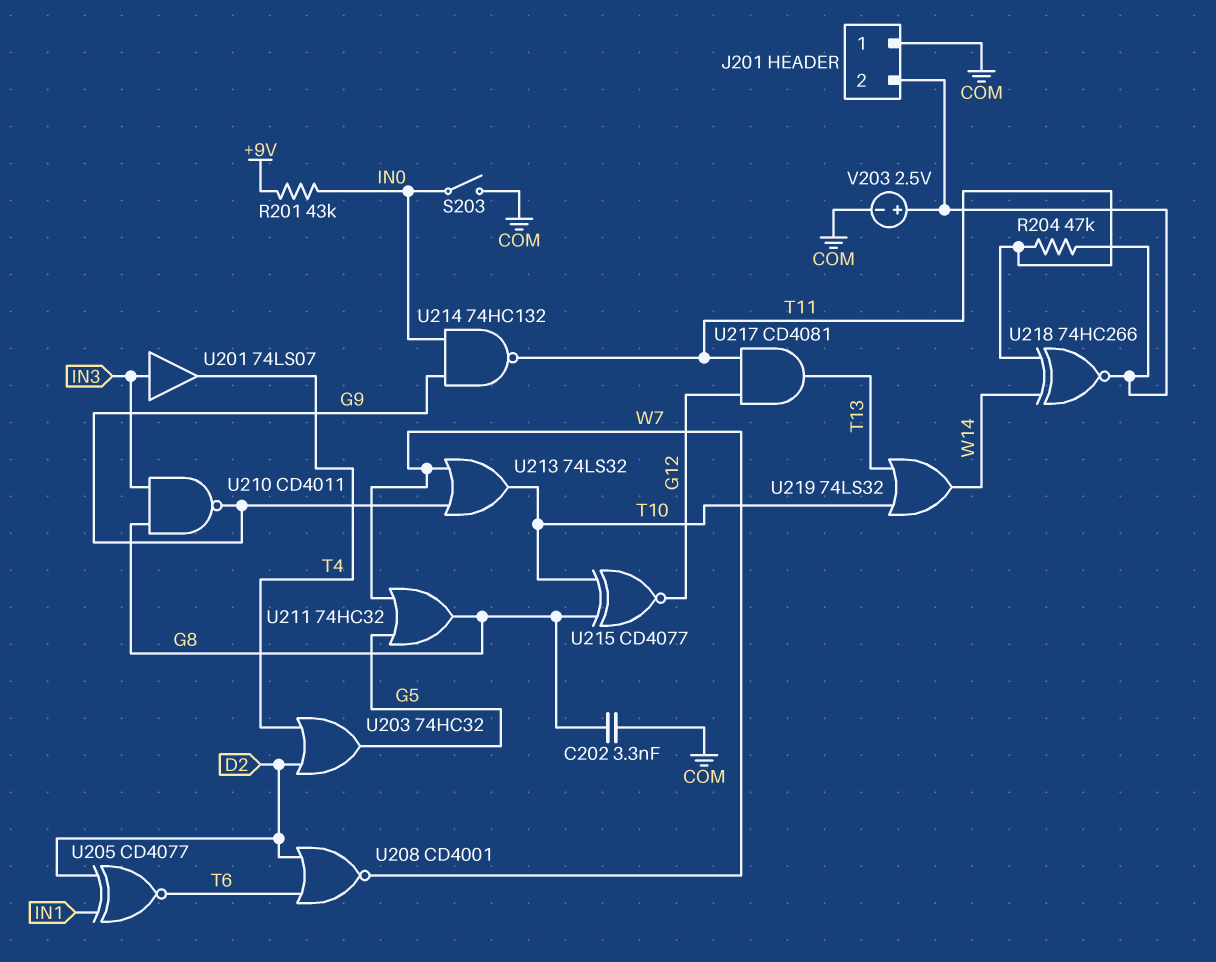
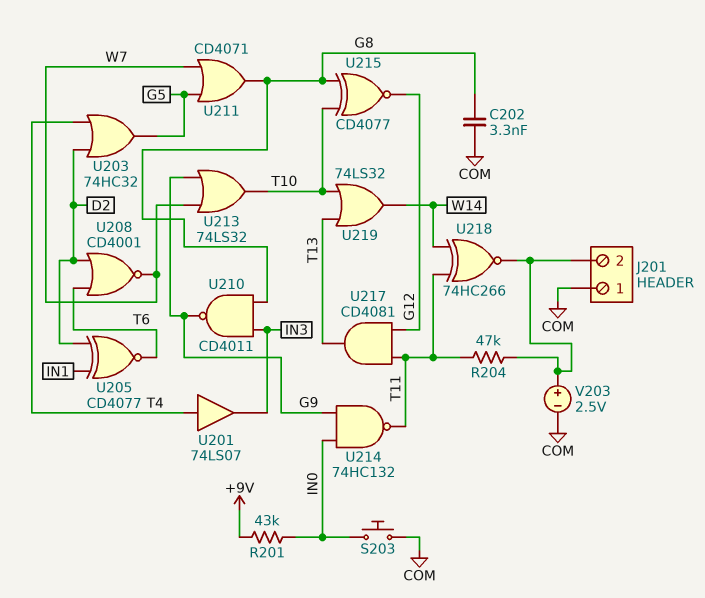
S203: switch (COM, IN0) -> button (COM, IN0)
U201: buffer 74LS07 (in IN3, out T4) -> buffer 74LS07 (in T4, out IN3)
U211: OR 74HC32 (in G5, in W7, out G8) -> OR CD4071 (in G5, in W7, out G8)

